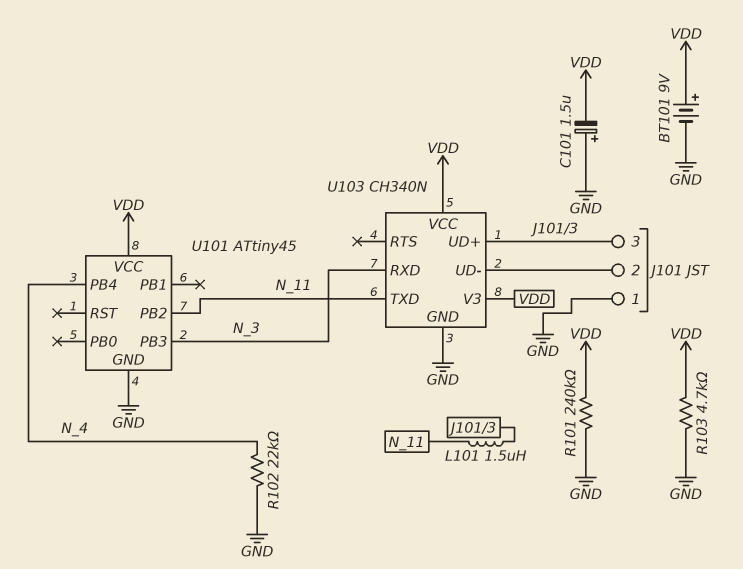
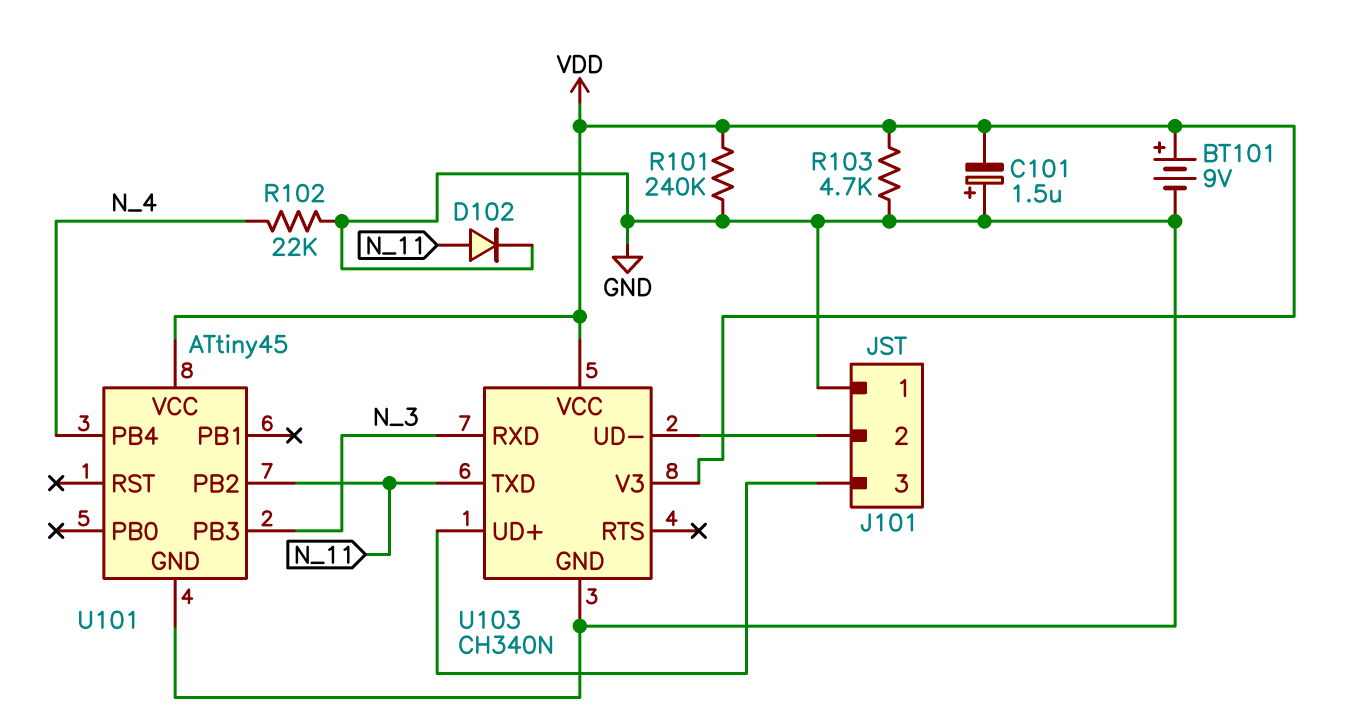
D102: none -> diode (A N_11, K GND)
L101: 1.5uH (J101/3, N_11) -> none

